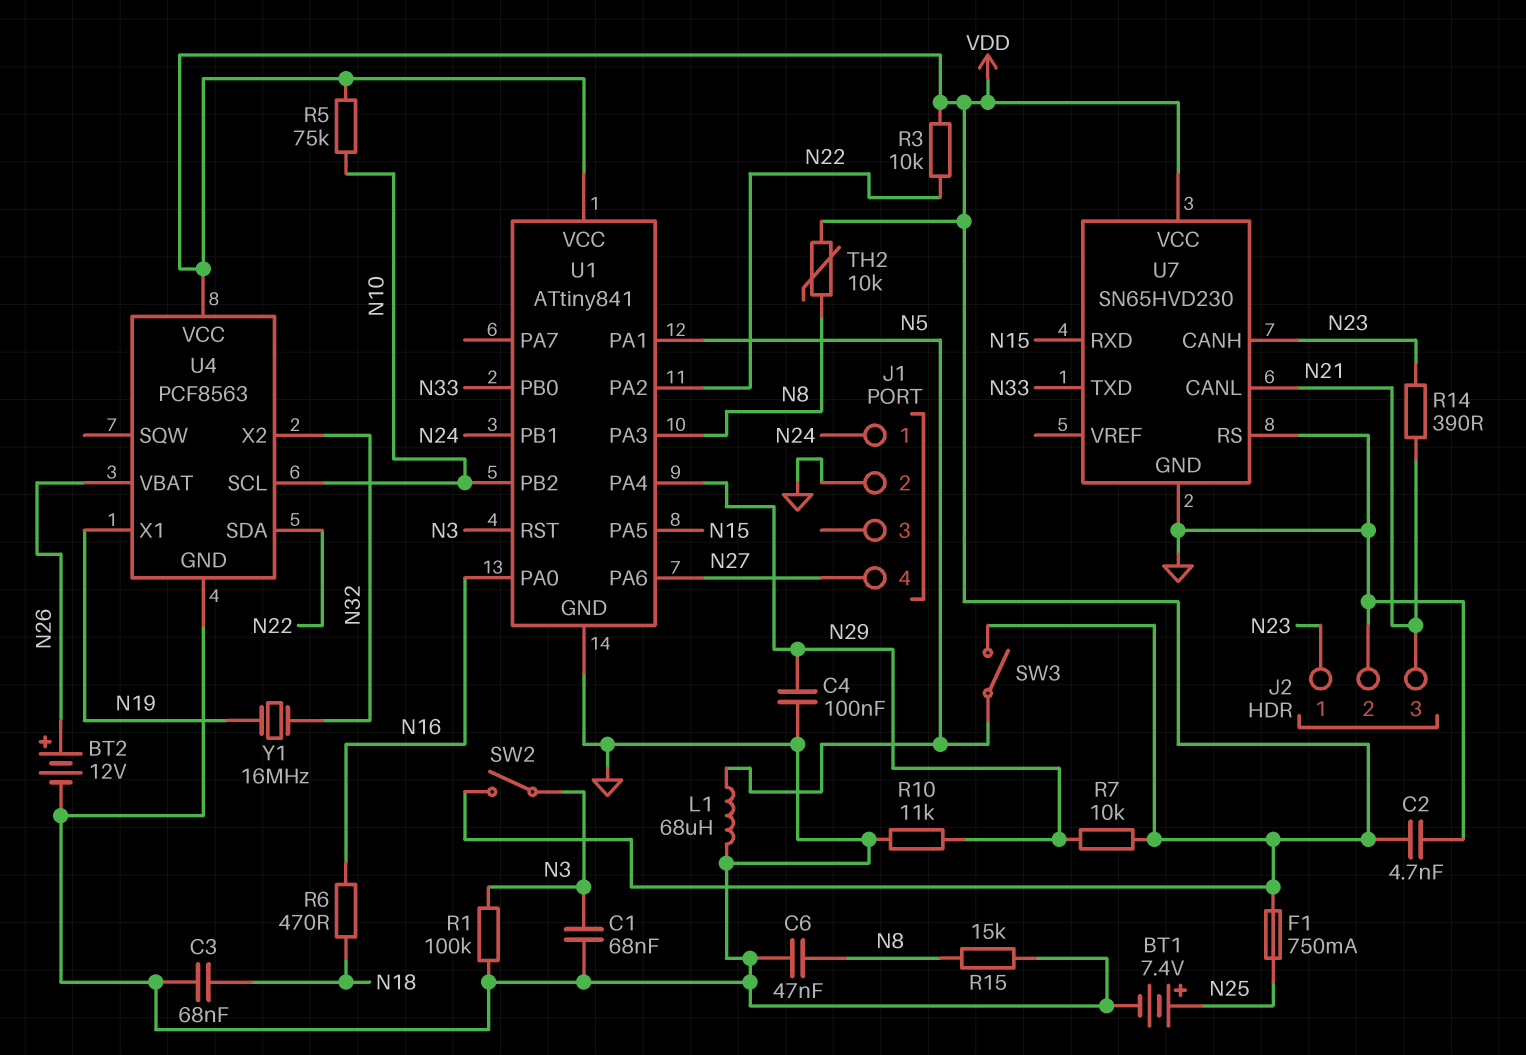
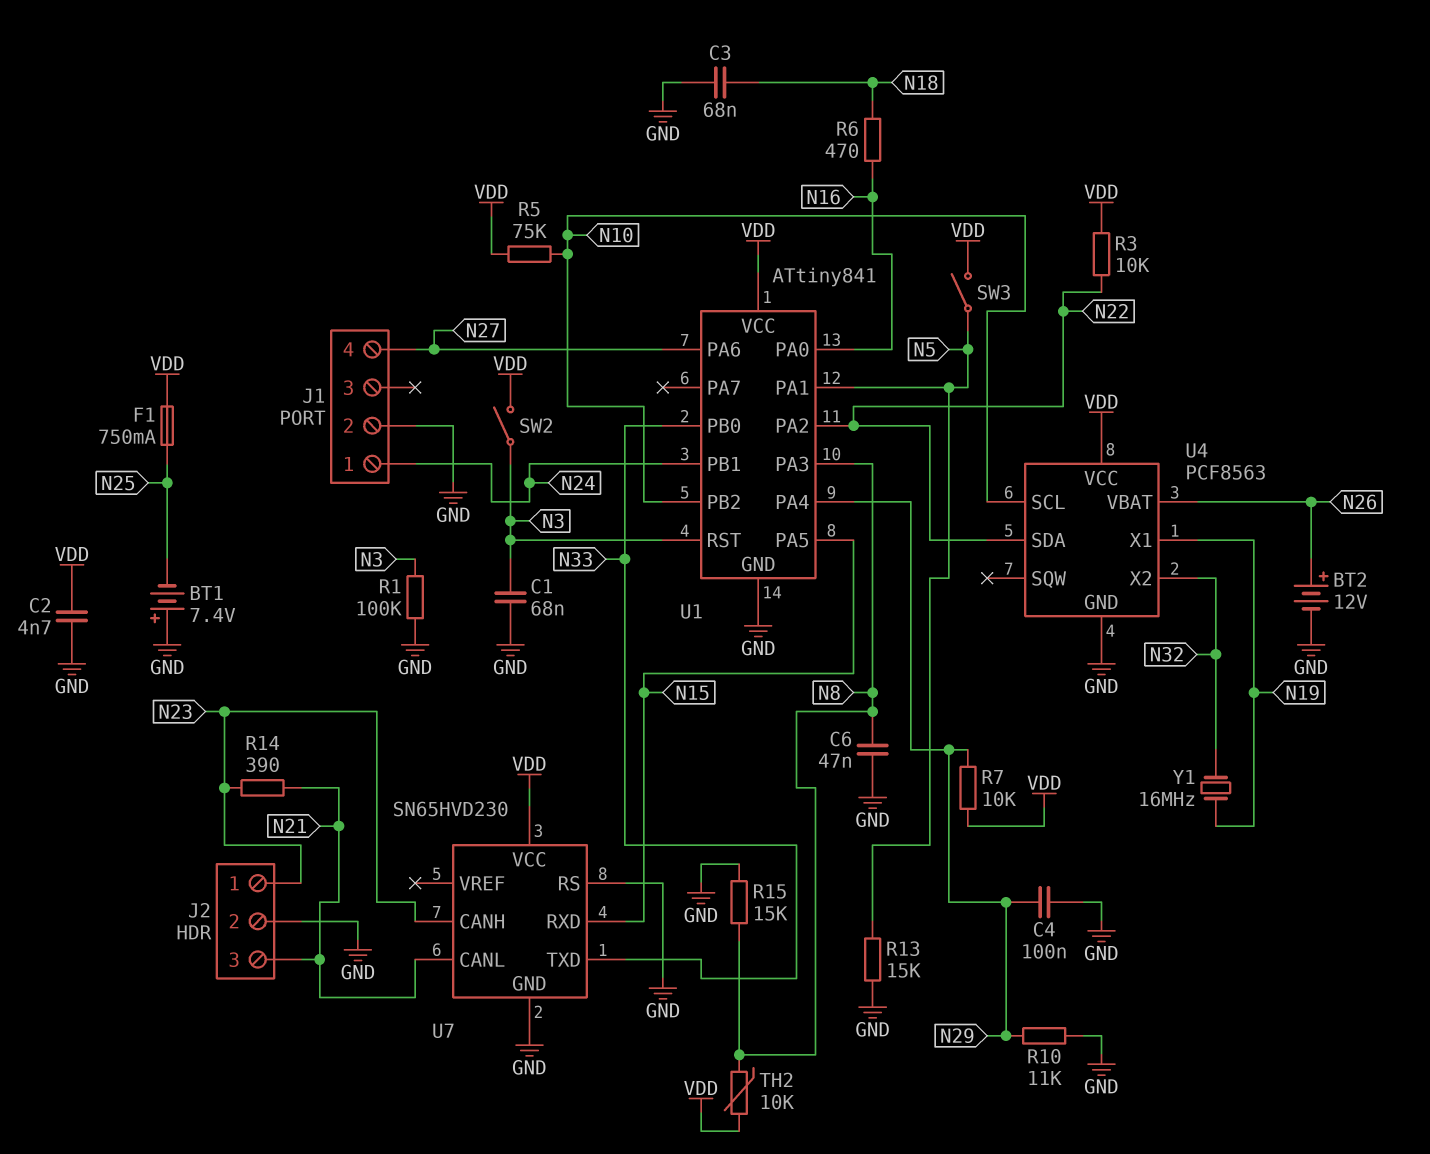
BT1: 7.4V (plus N25, minus GND) -> 7.4V (plus GND, minus N25)
L1: 68uH (GND, N5) -> none
R13: none -> 15k (GND, N5)

